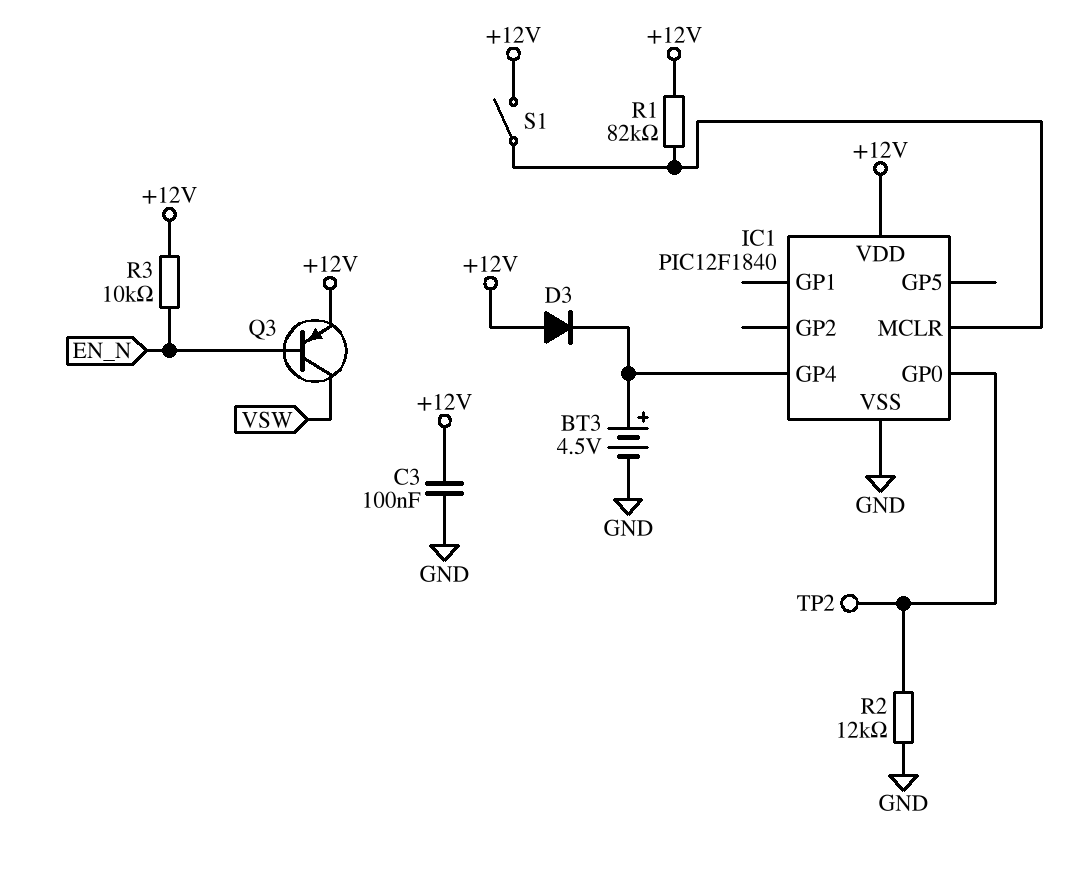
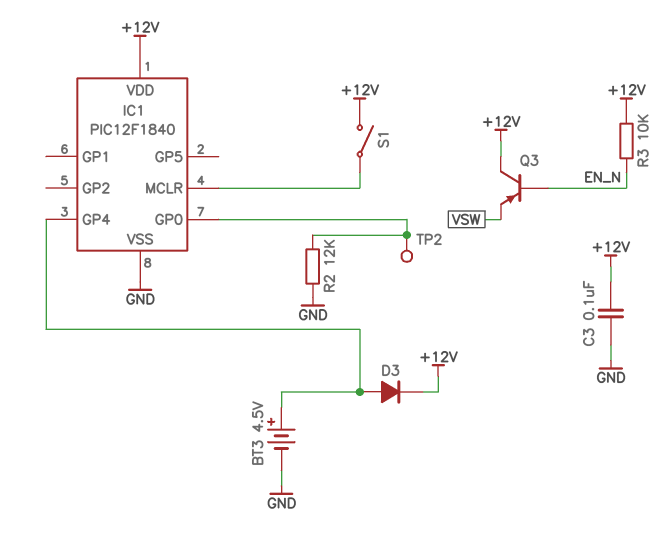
D3: diode (A +12V, K IC1/GP4) -> diode (A IC1/GP4, K +12V)
Q3: PNP (B EN_N, C VSW, E +12V) -> PNP (B EN_N, C +12V, E VSW)
R1: 82k (+12V, IC1/MCLR) -> none

